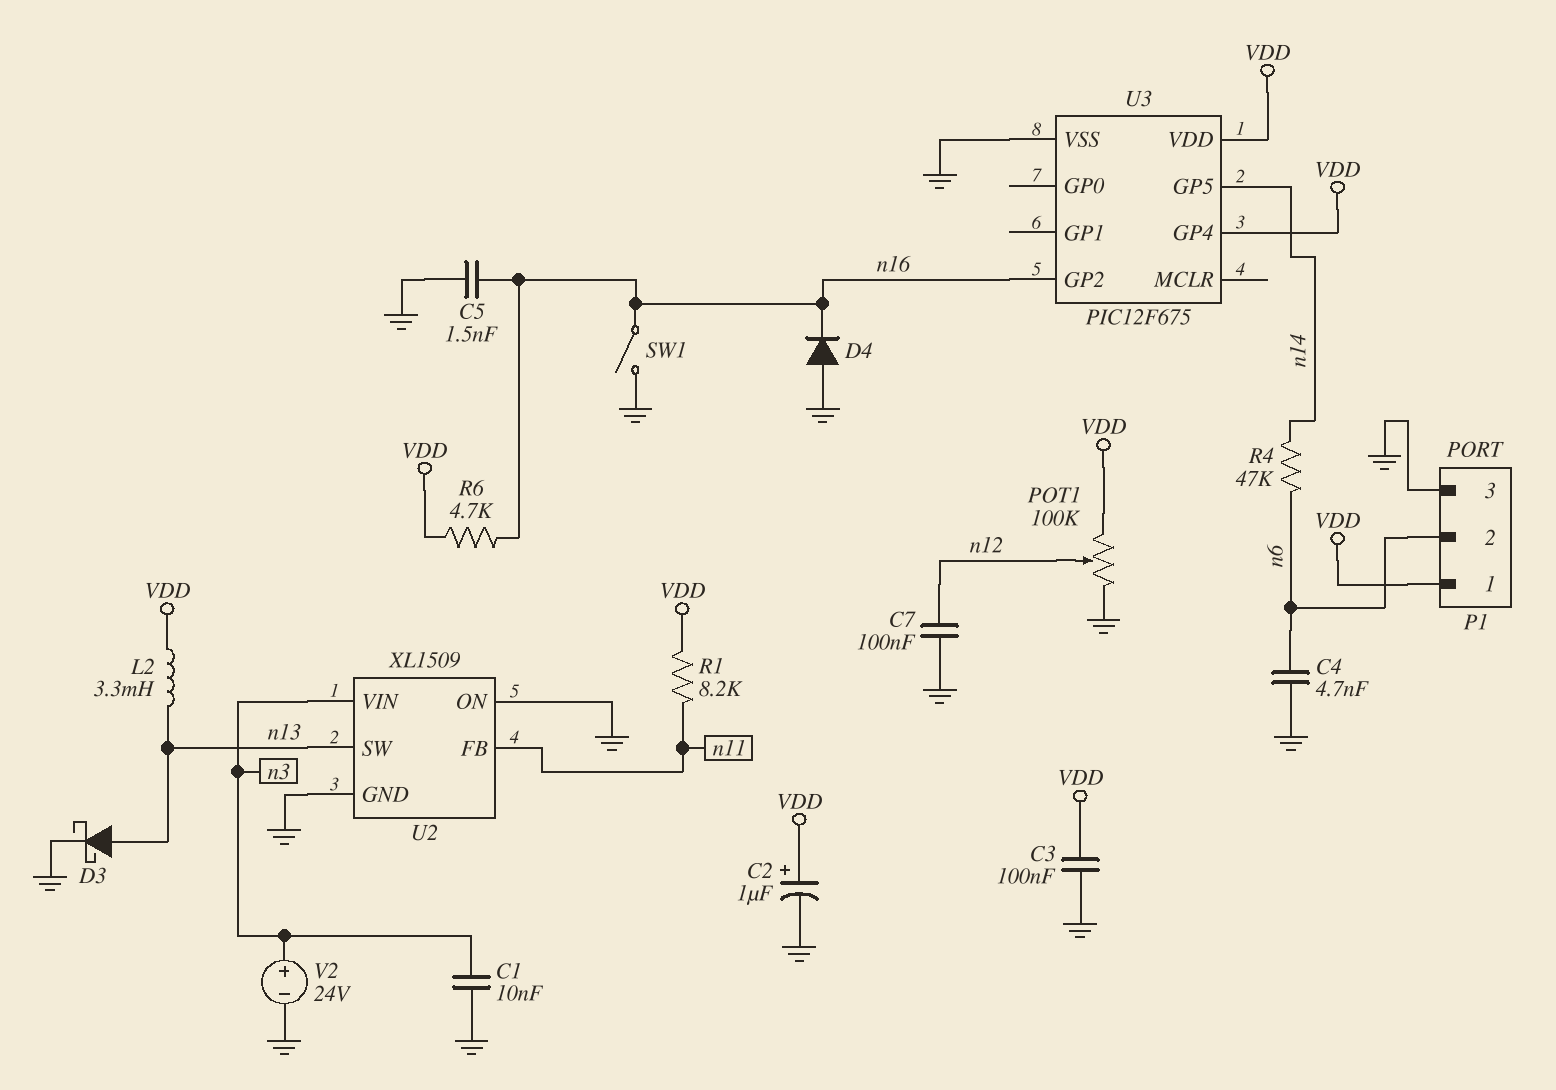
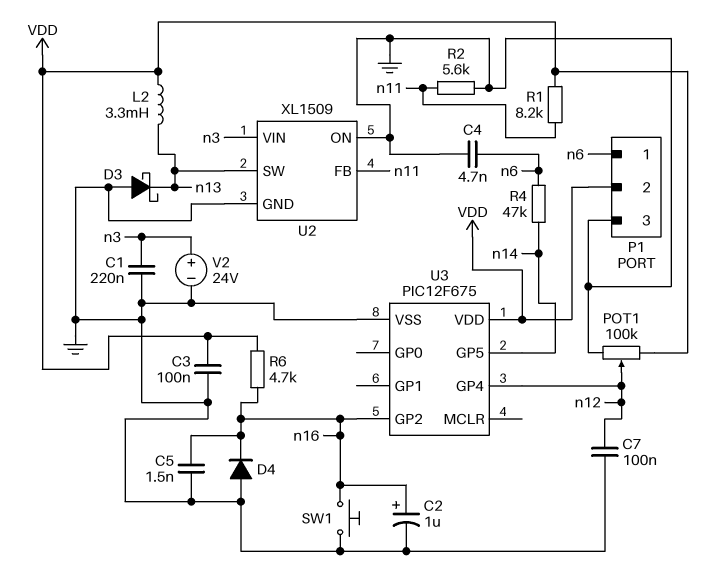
C1: 10nF (GND, n3) -> 220nF (GND, n3)
C2: 1uF (plus VDD, minus GND) -> 1uF (plus n16, minus GND)
D3: schottky (A n13, K GND) -> schottky (A GND, K n13)
P1 pin 1: VDD -> n6
P1 pin 2: n6 -> VDD
R2: none -> 5.6k (GND, n11)
SW1: switch (GND, n16) -> button (GND, n16)
U3 pin GP4: VDD -> n12

